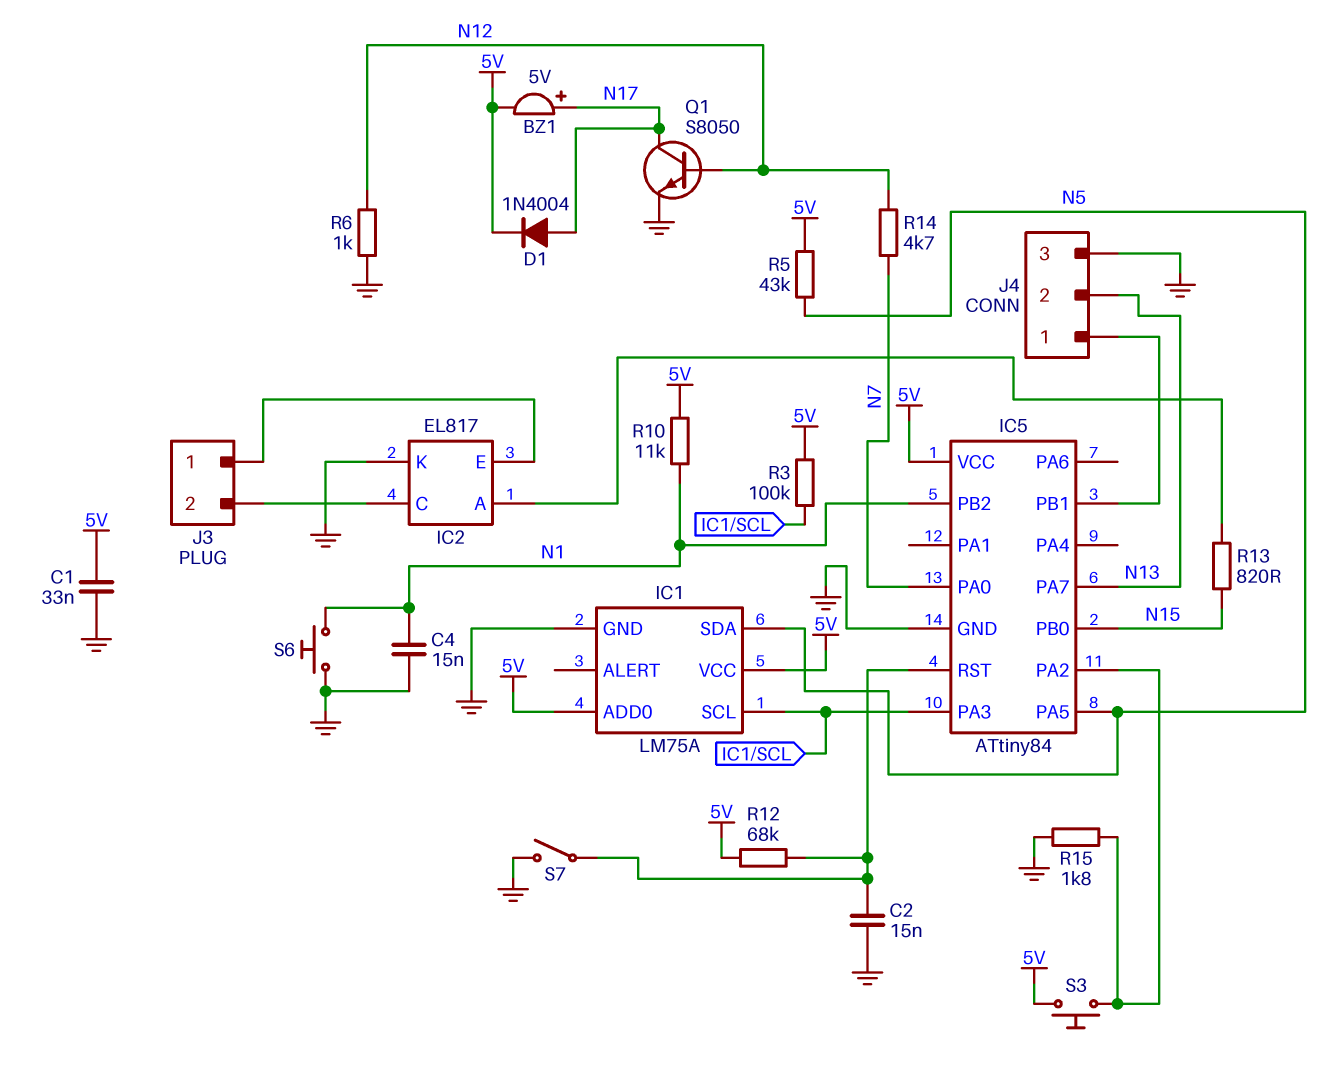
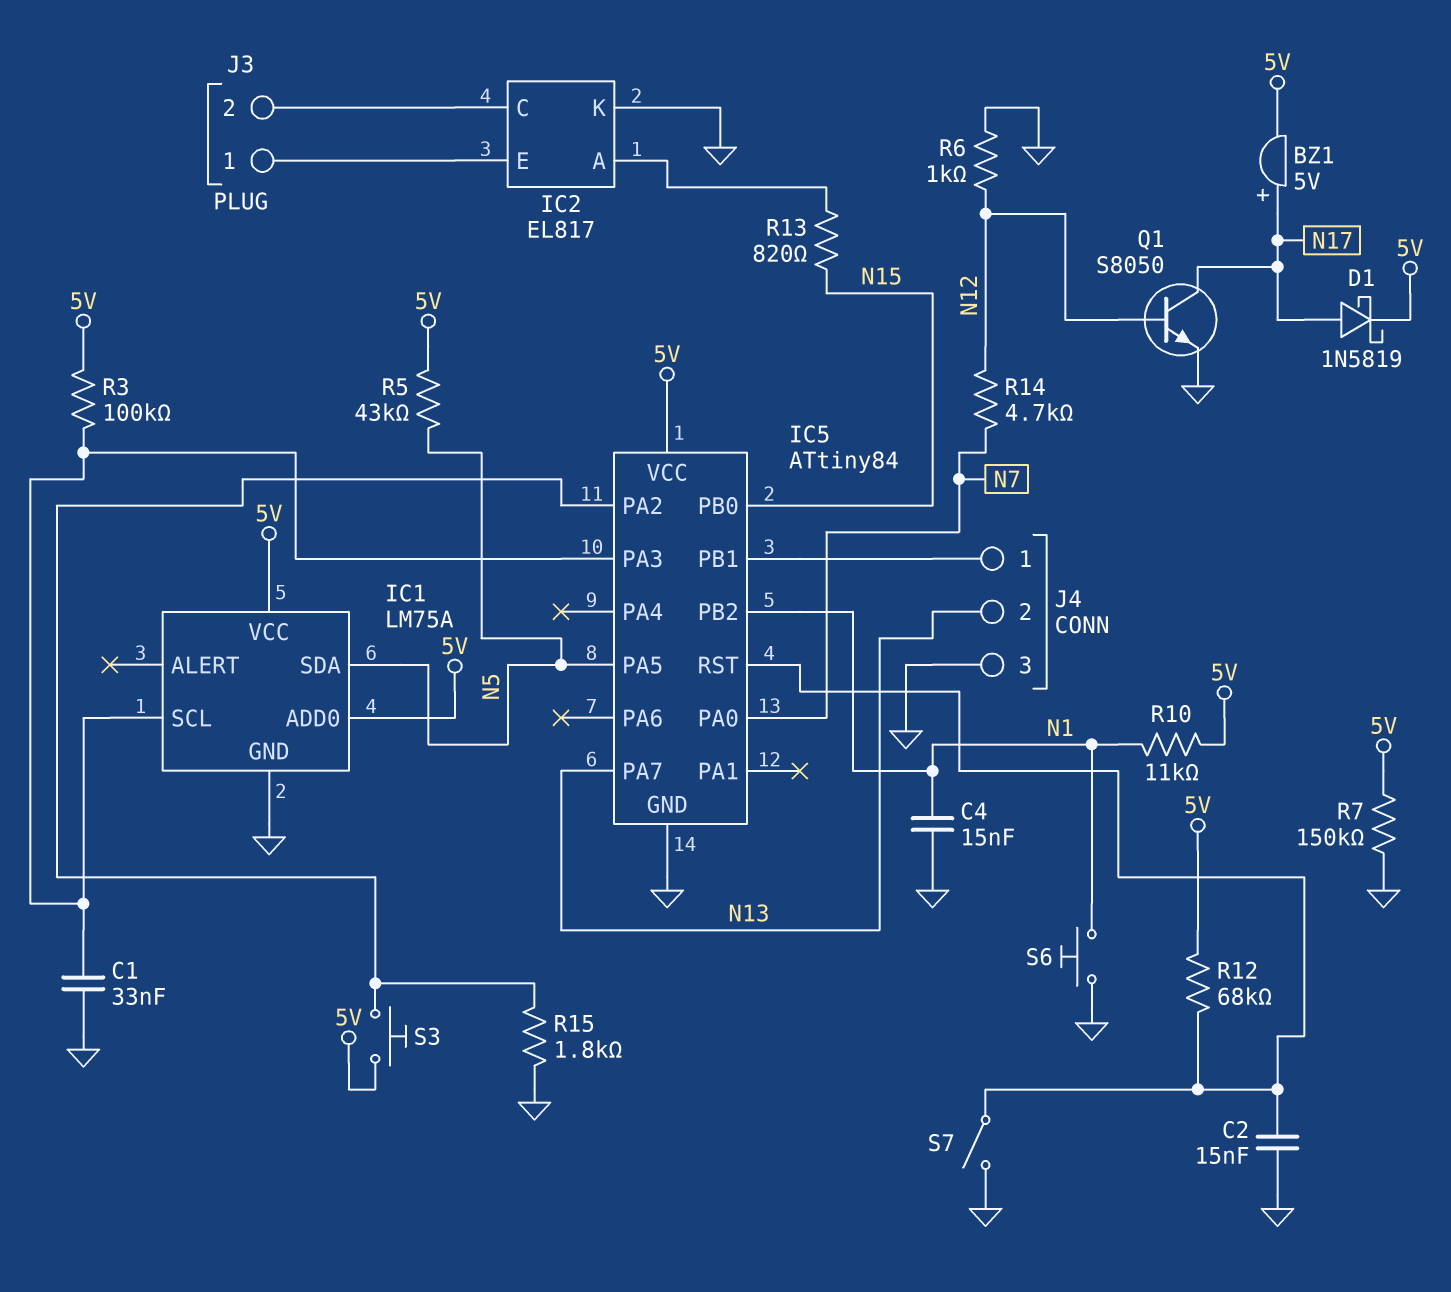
C1: 33nF (5V, GND) -> 33nF (GND, IC1/SCL)
D1: diode 1N4004 (A N17, K 5V) -> schottky 1N5819 (A N17, K 5V)
R7: none -> 150k (5V, GND)

